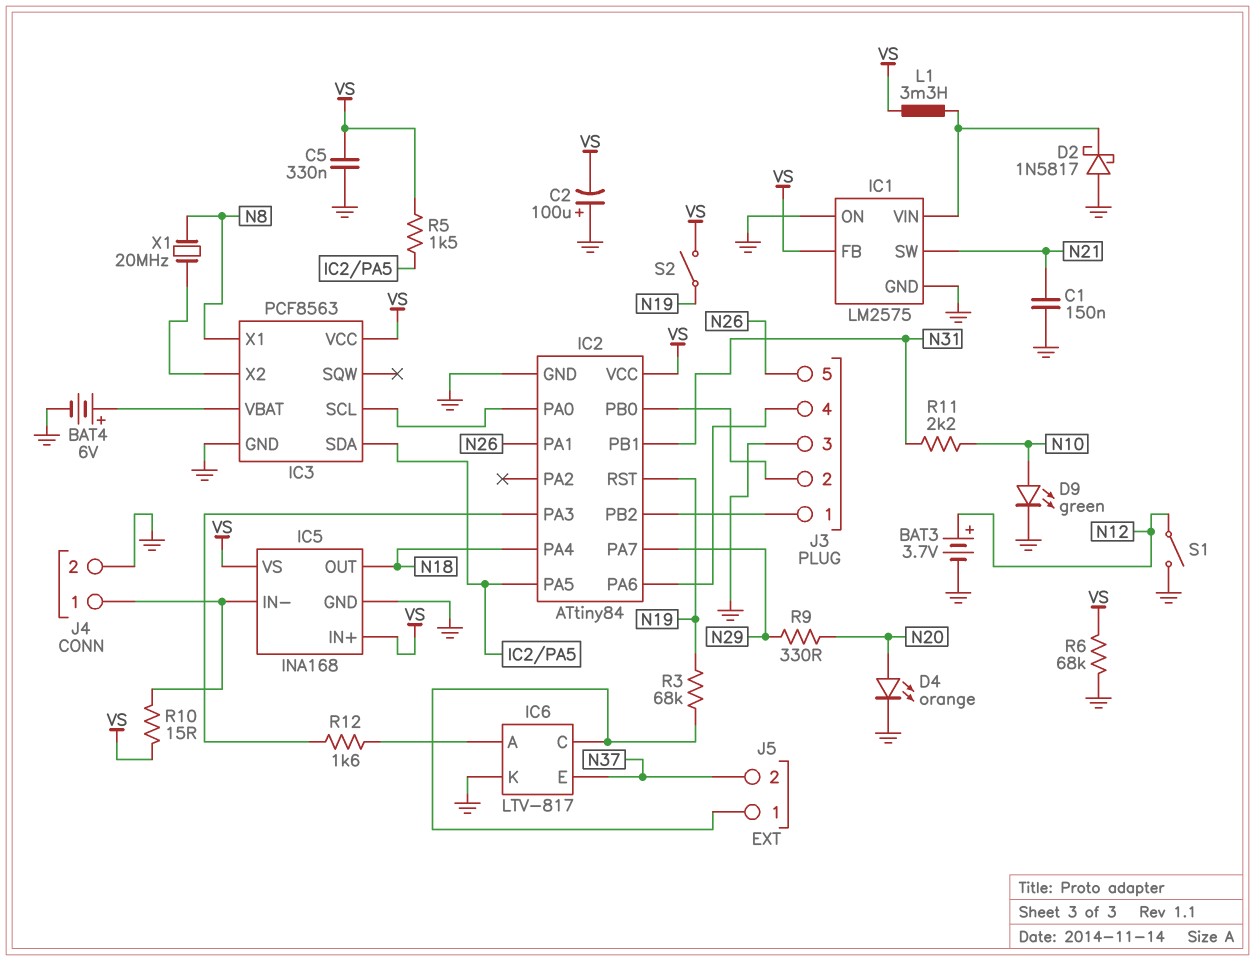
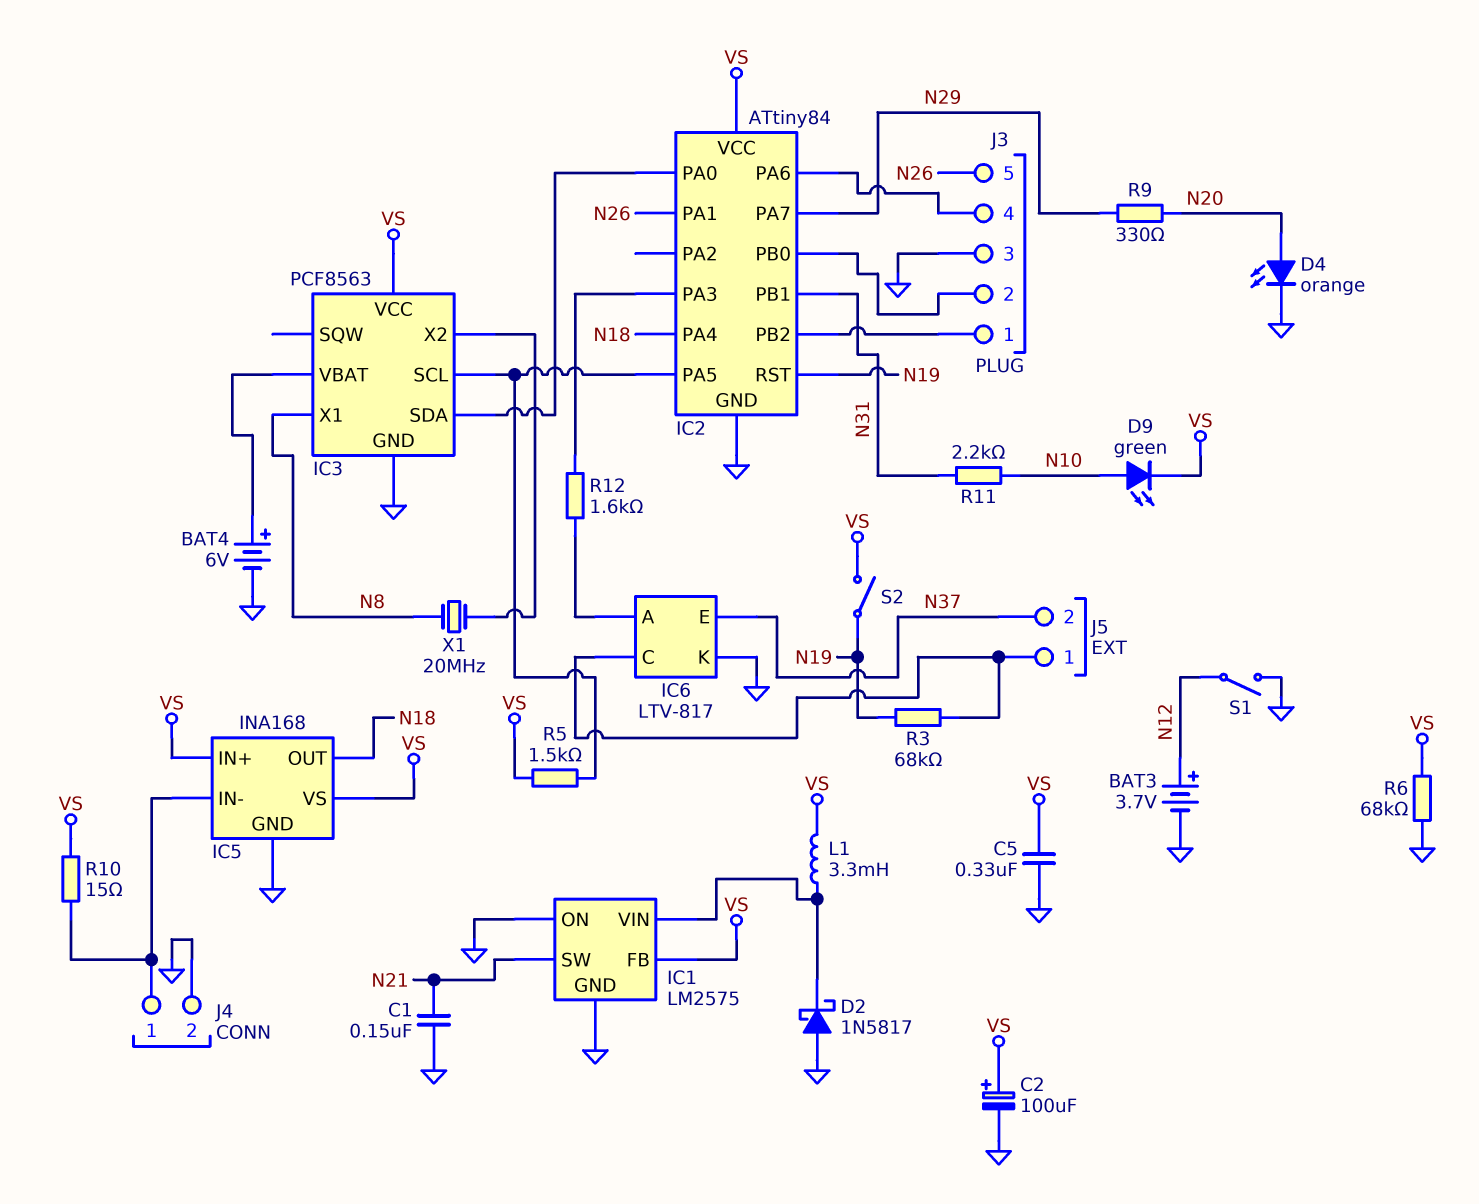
C2: 100uF (plus GND, minus VS) -> 100uF (plus VS, minus GND)
D9: LED green (A N10, K GND) -> LED green (A N10, K VS)
IC3 pin SCL: IC2/PA0 -> IC2/PA5
IC3 pin SDA: IC2/PA5 -> IC2/PA0

